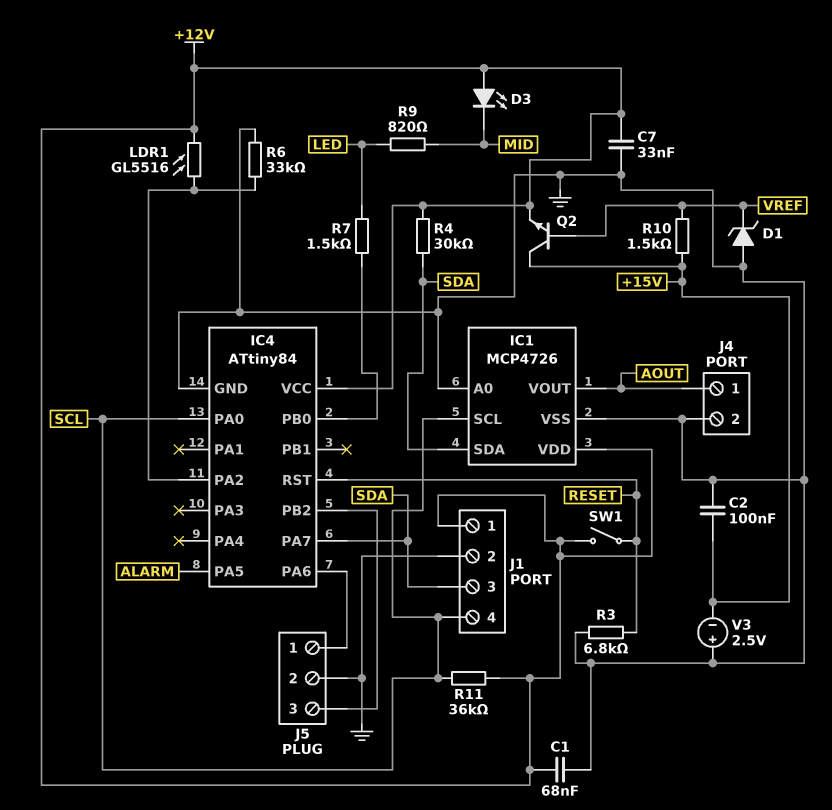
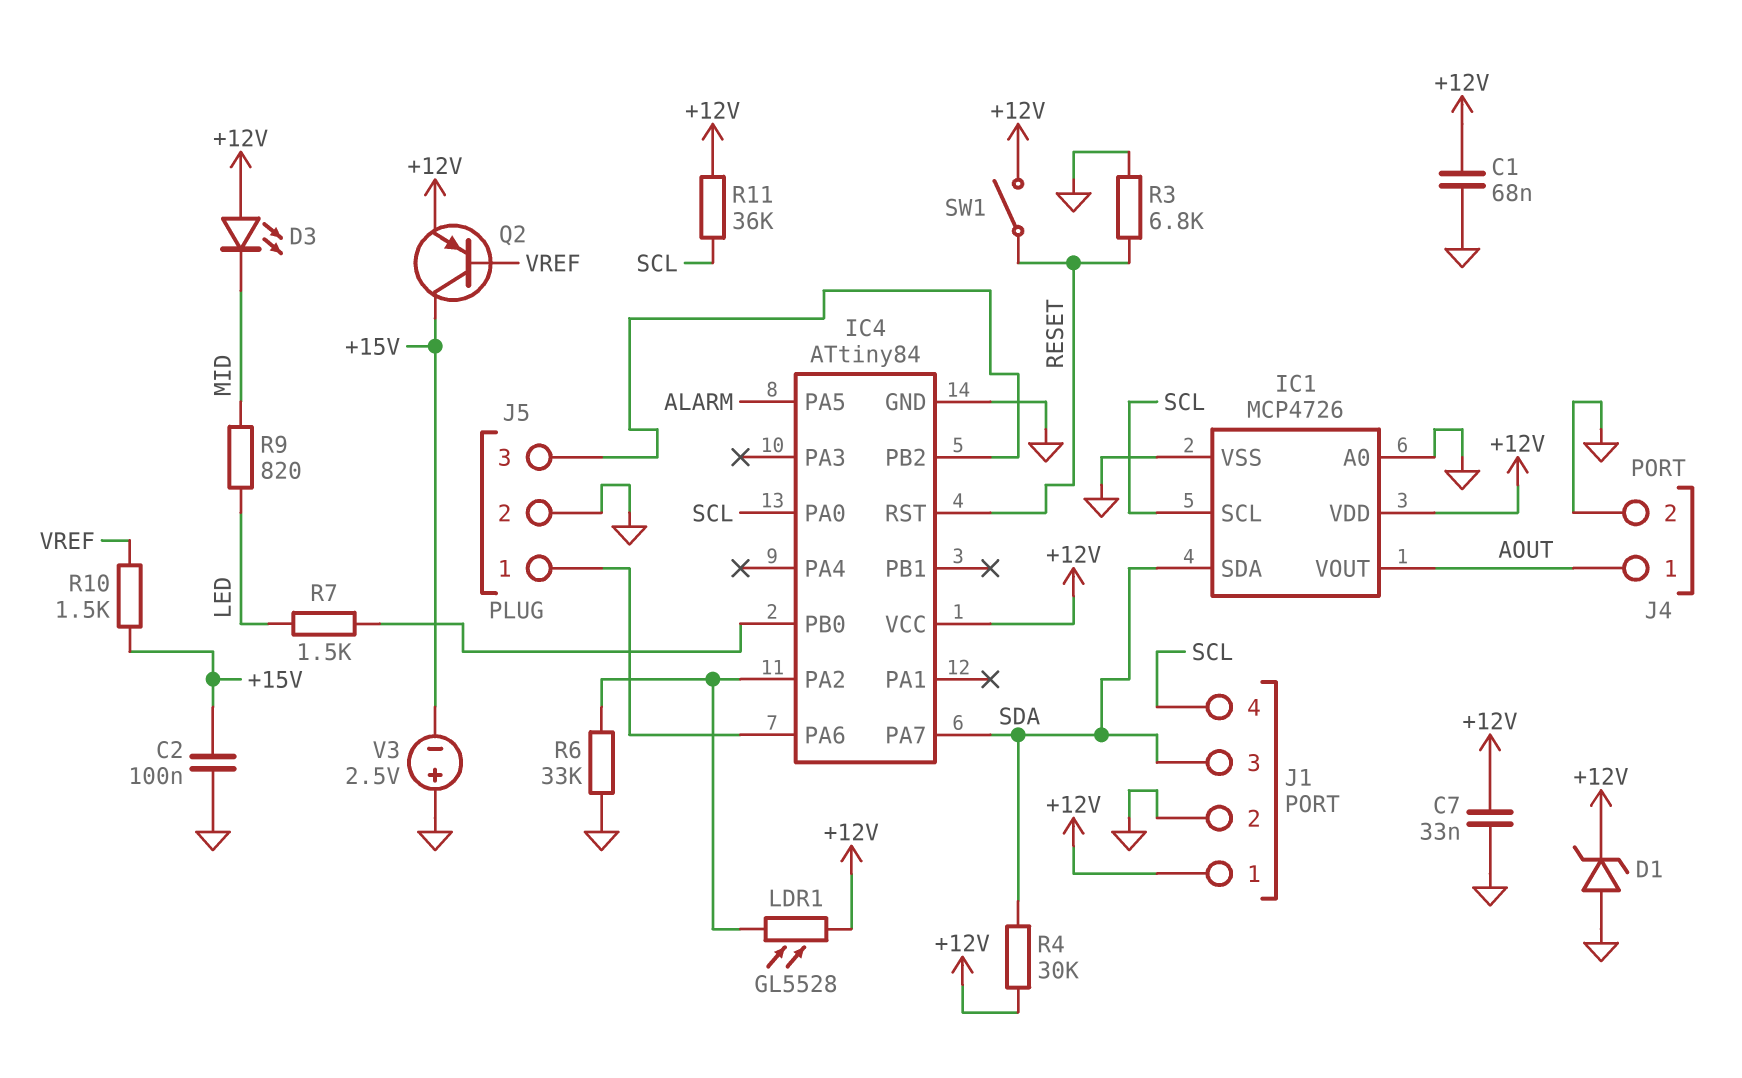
D1: zener (A GND, K VREF) -> zener (A GND, K +12V)
LDR1: GL5516 (+12V, IC4/PA2) -> GL5528 (+12V, IC4/PA2)
Q2: NPN (B VREF, C +15V, E +12V) -> PNP (B VREF, C +15V, E +12V)

